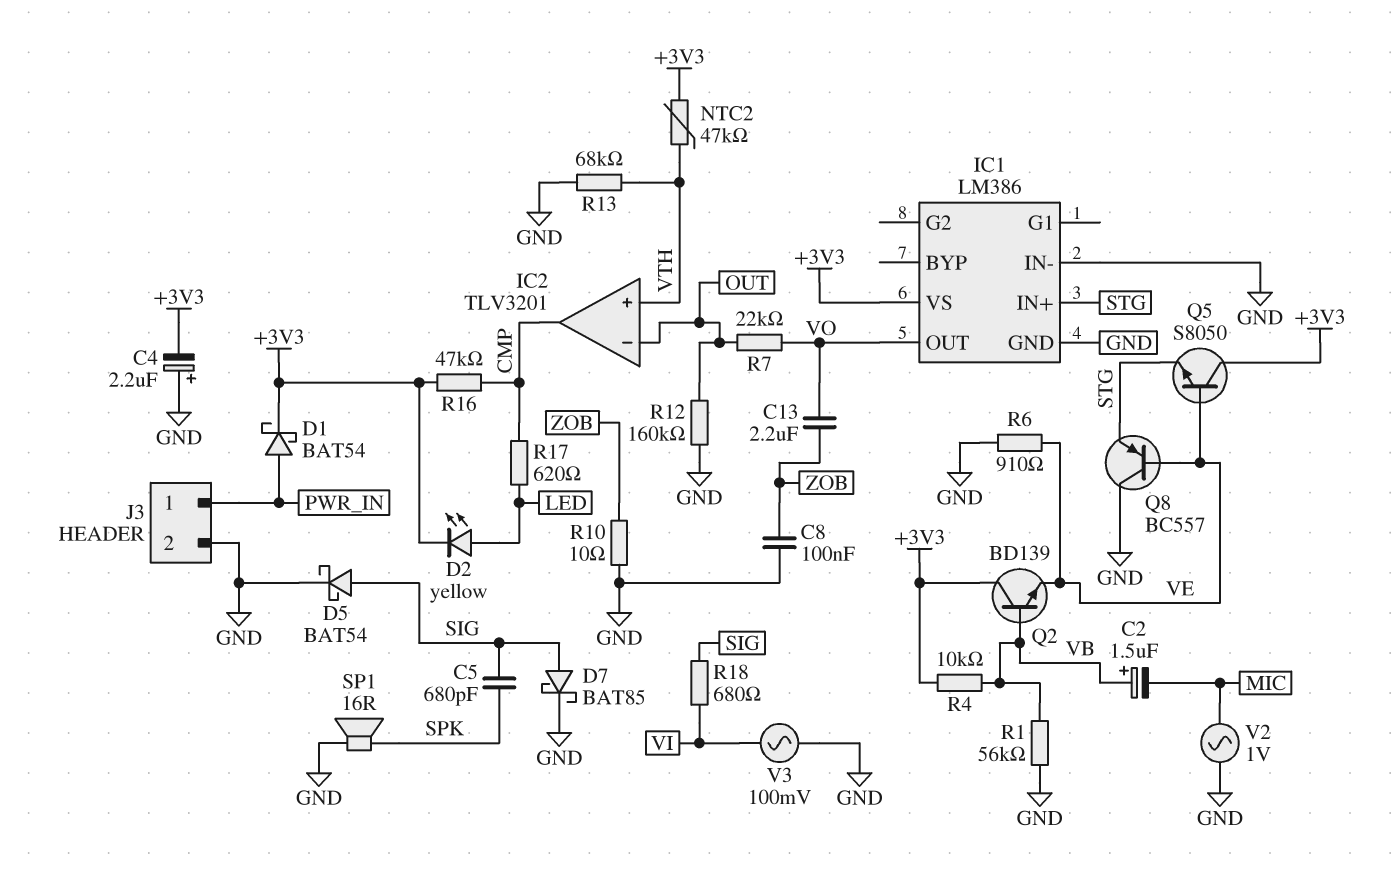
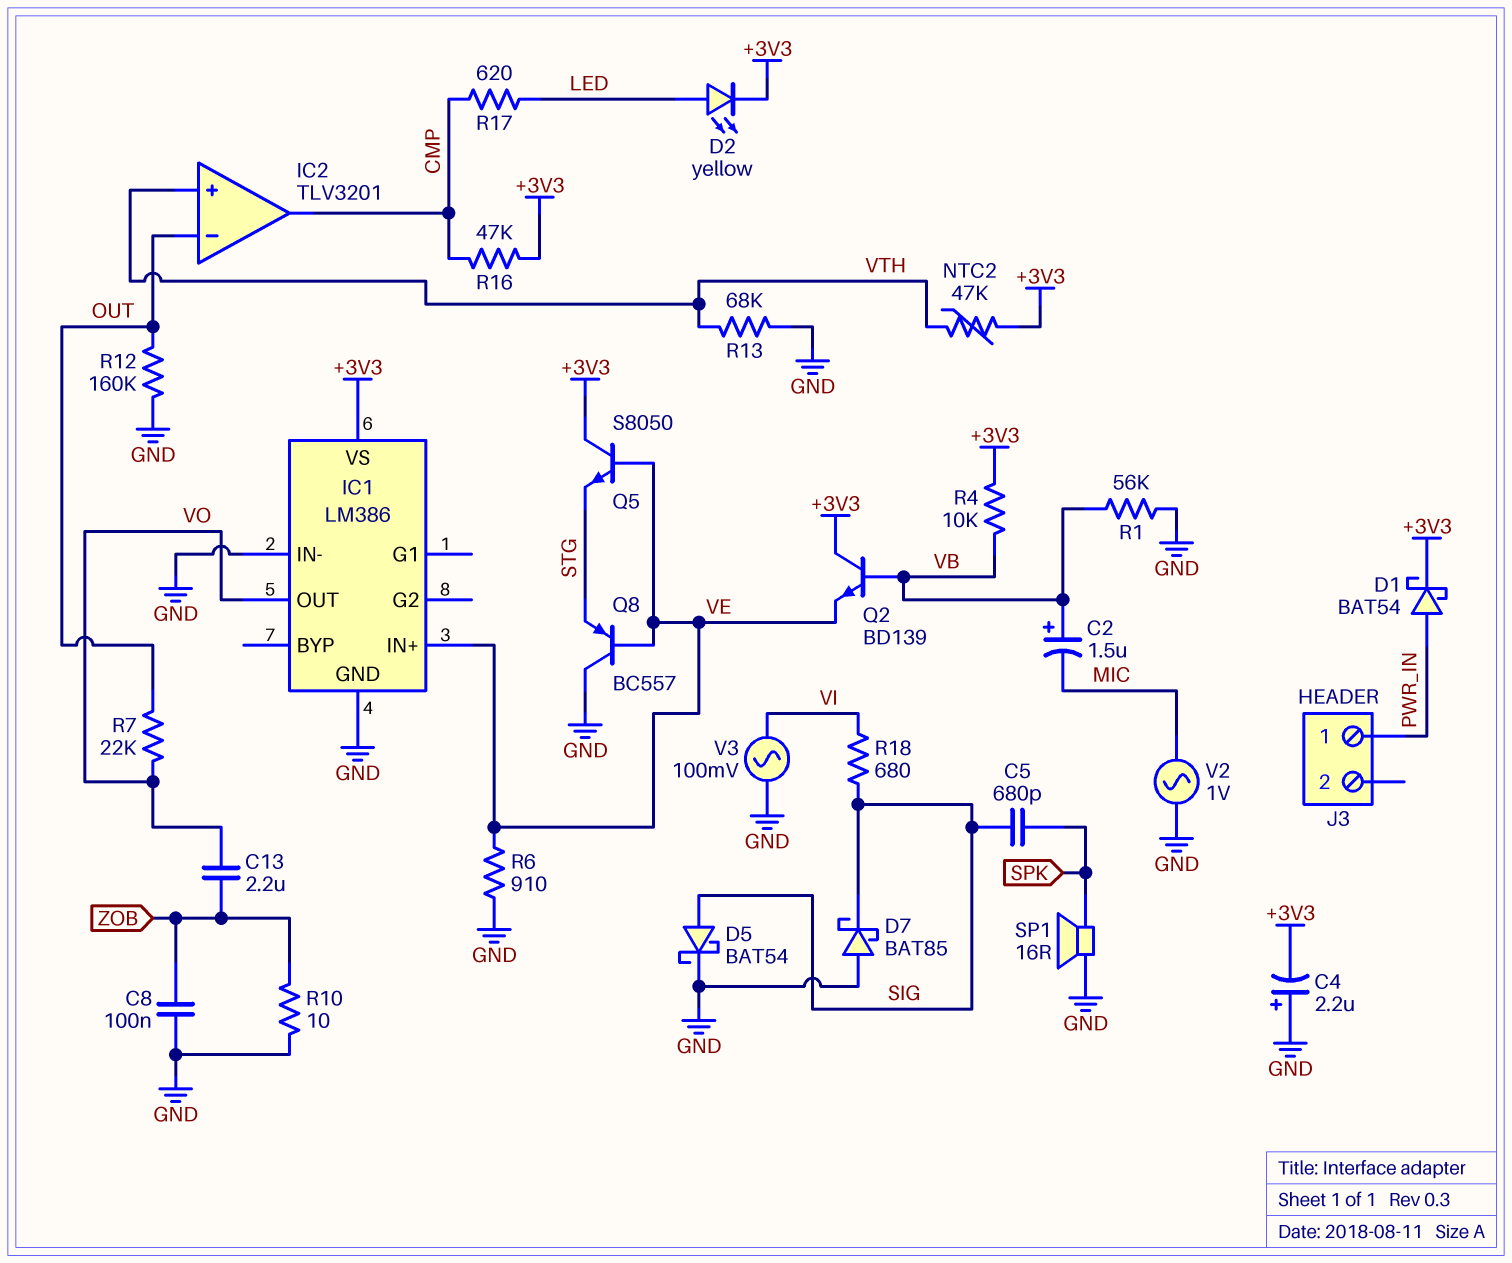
D7: schottky BAT85 (A SIG, K GND) -> schottky BAT85 (A GND, K SIG)
IC1 pin IN+: STG -> VE
J3 pin 2: GND -> none

